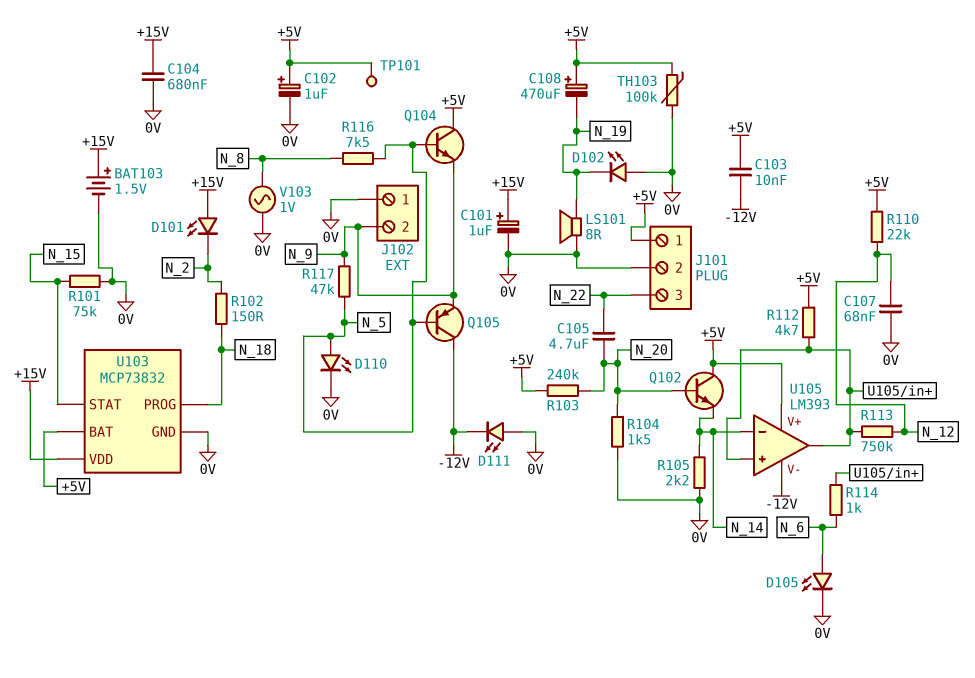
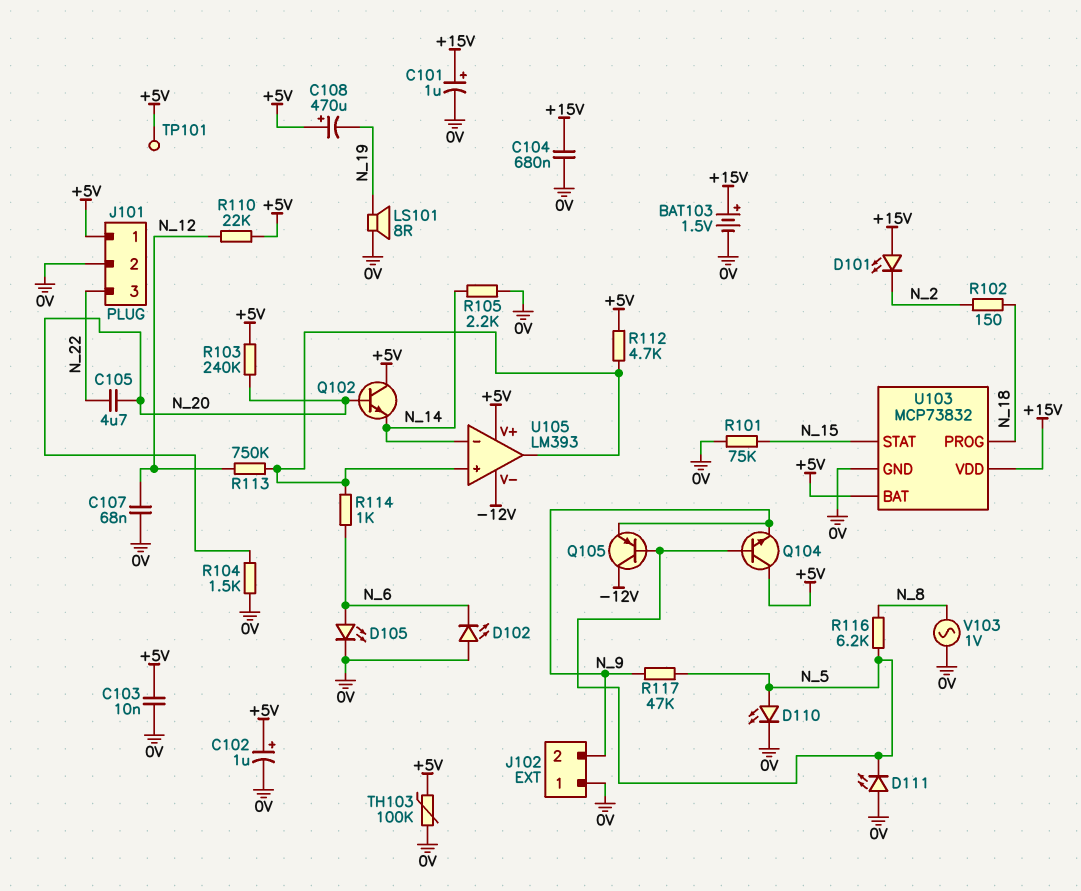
C103: 10nF (+5V, -12V) -> 10nF (+5V, 0V)
D102: LED (A 0V, K N_19) -> LED (A 0V, K N_6)
D111: LED (A 0V, K -12V) -> LED (A 0V, K N_5)
R116: 7.5k (N_5, N_8) -> 6.2k (N_5, N_8)

